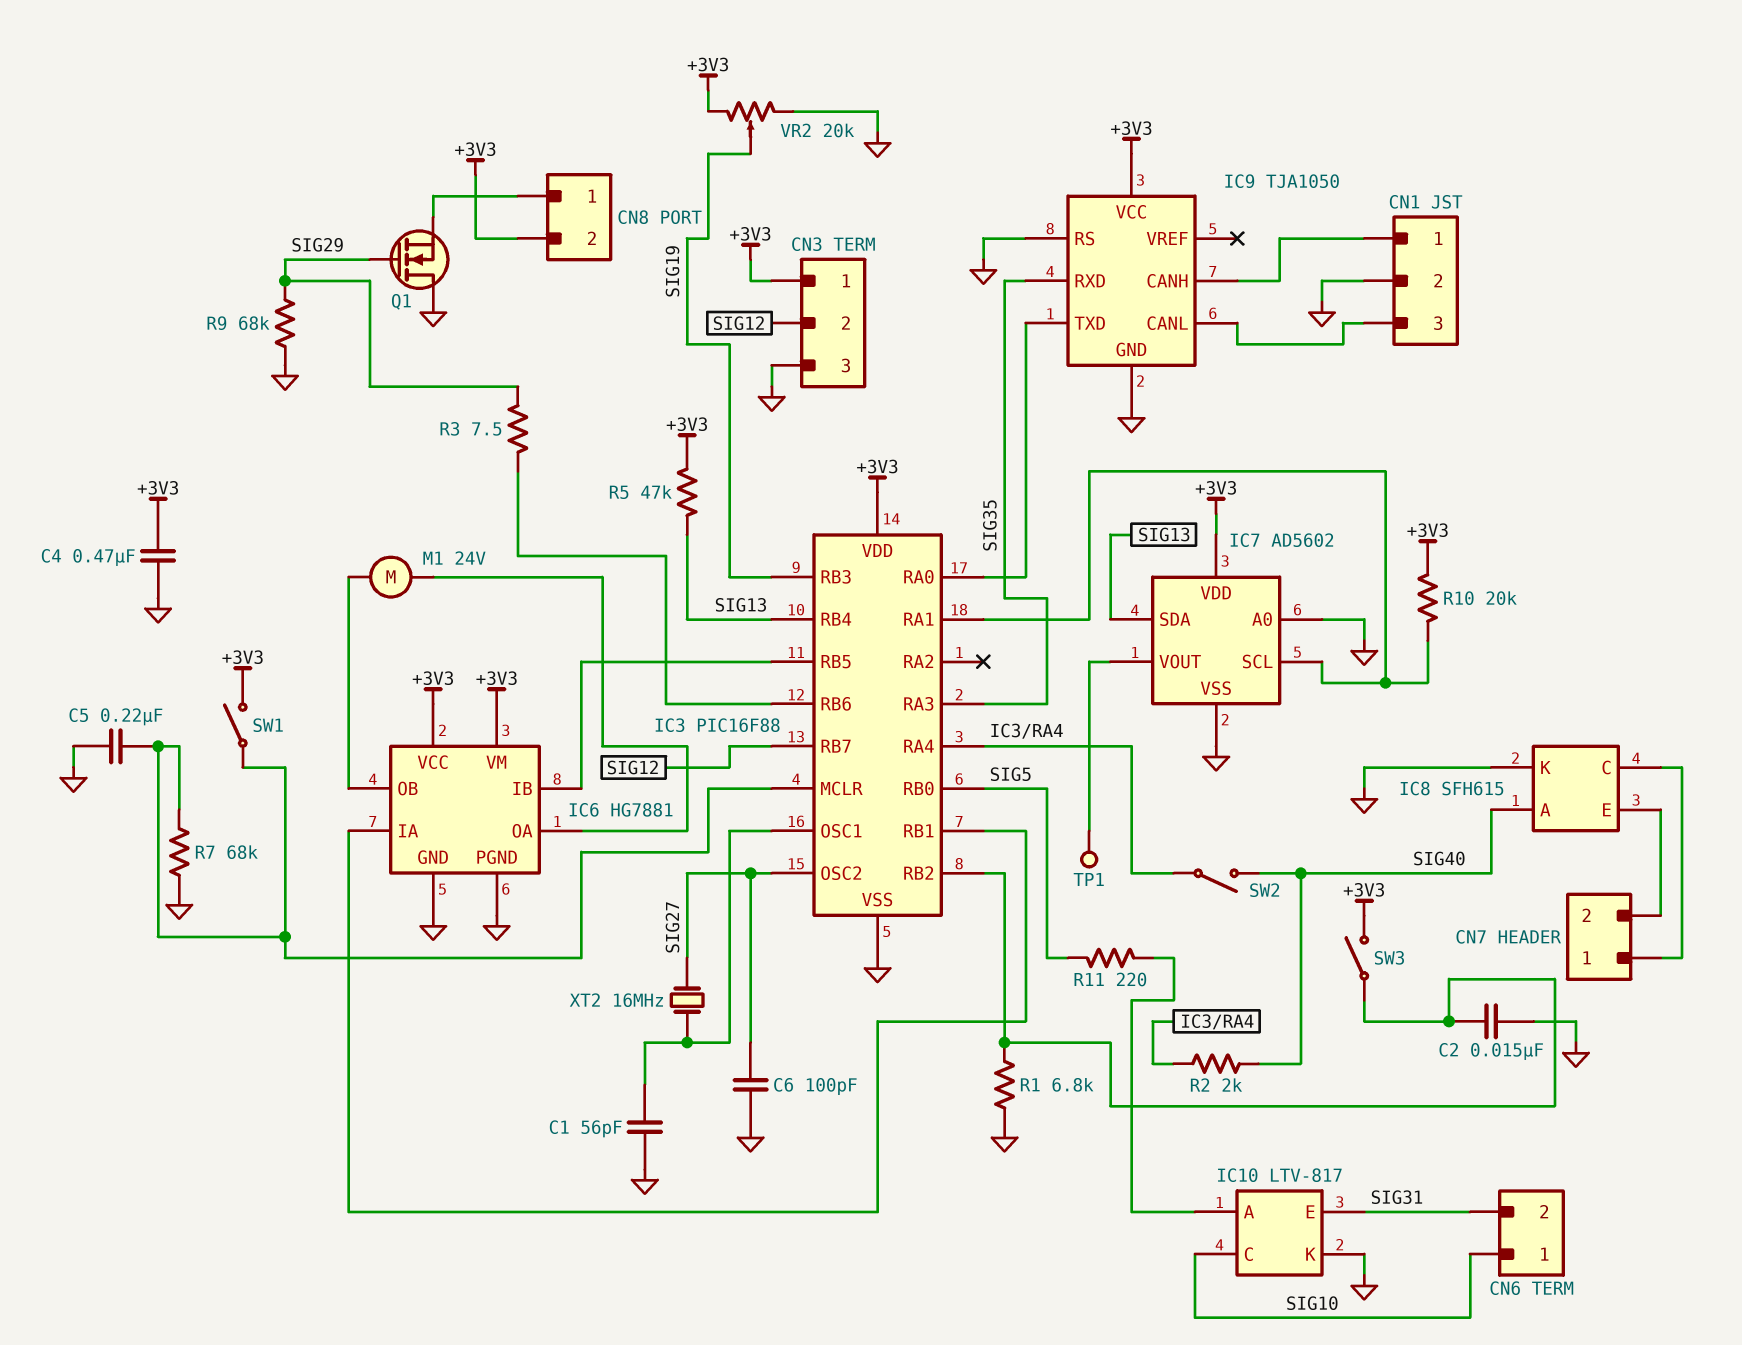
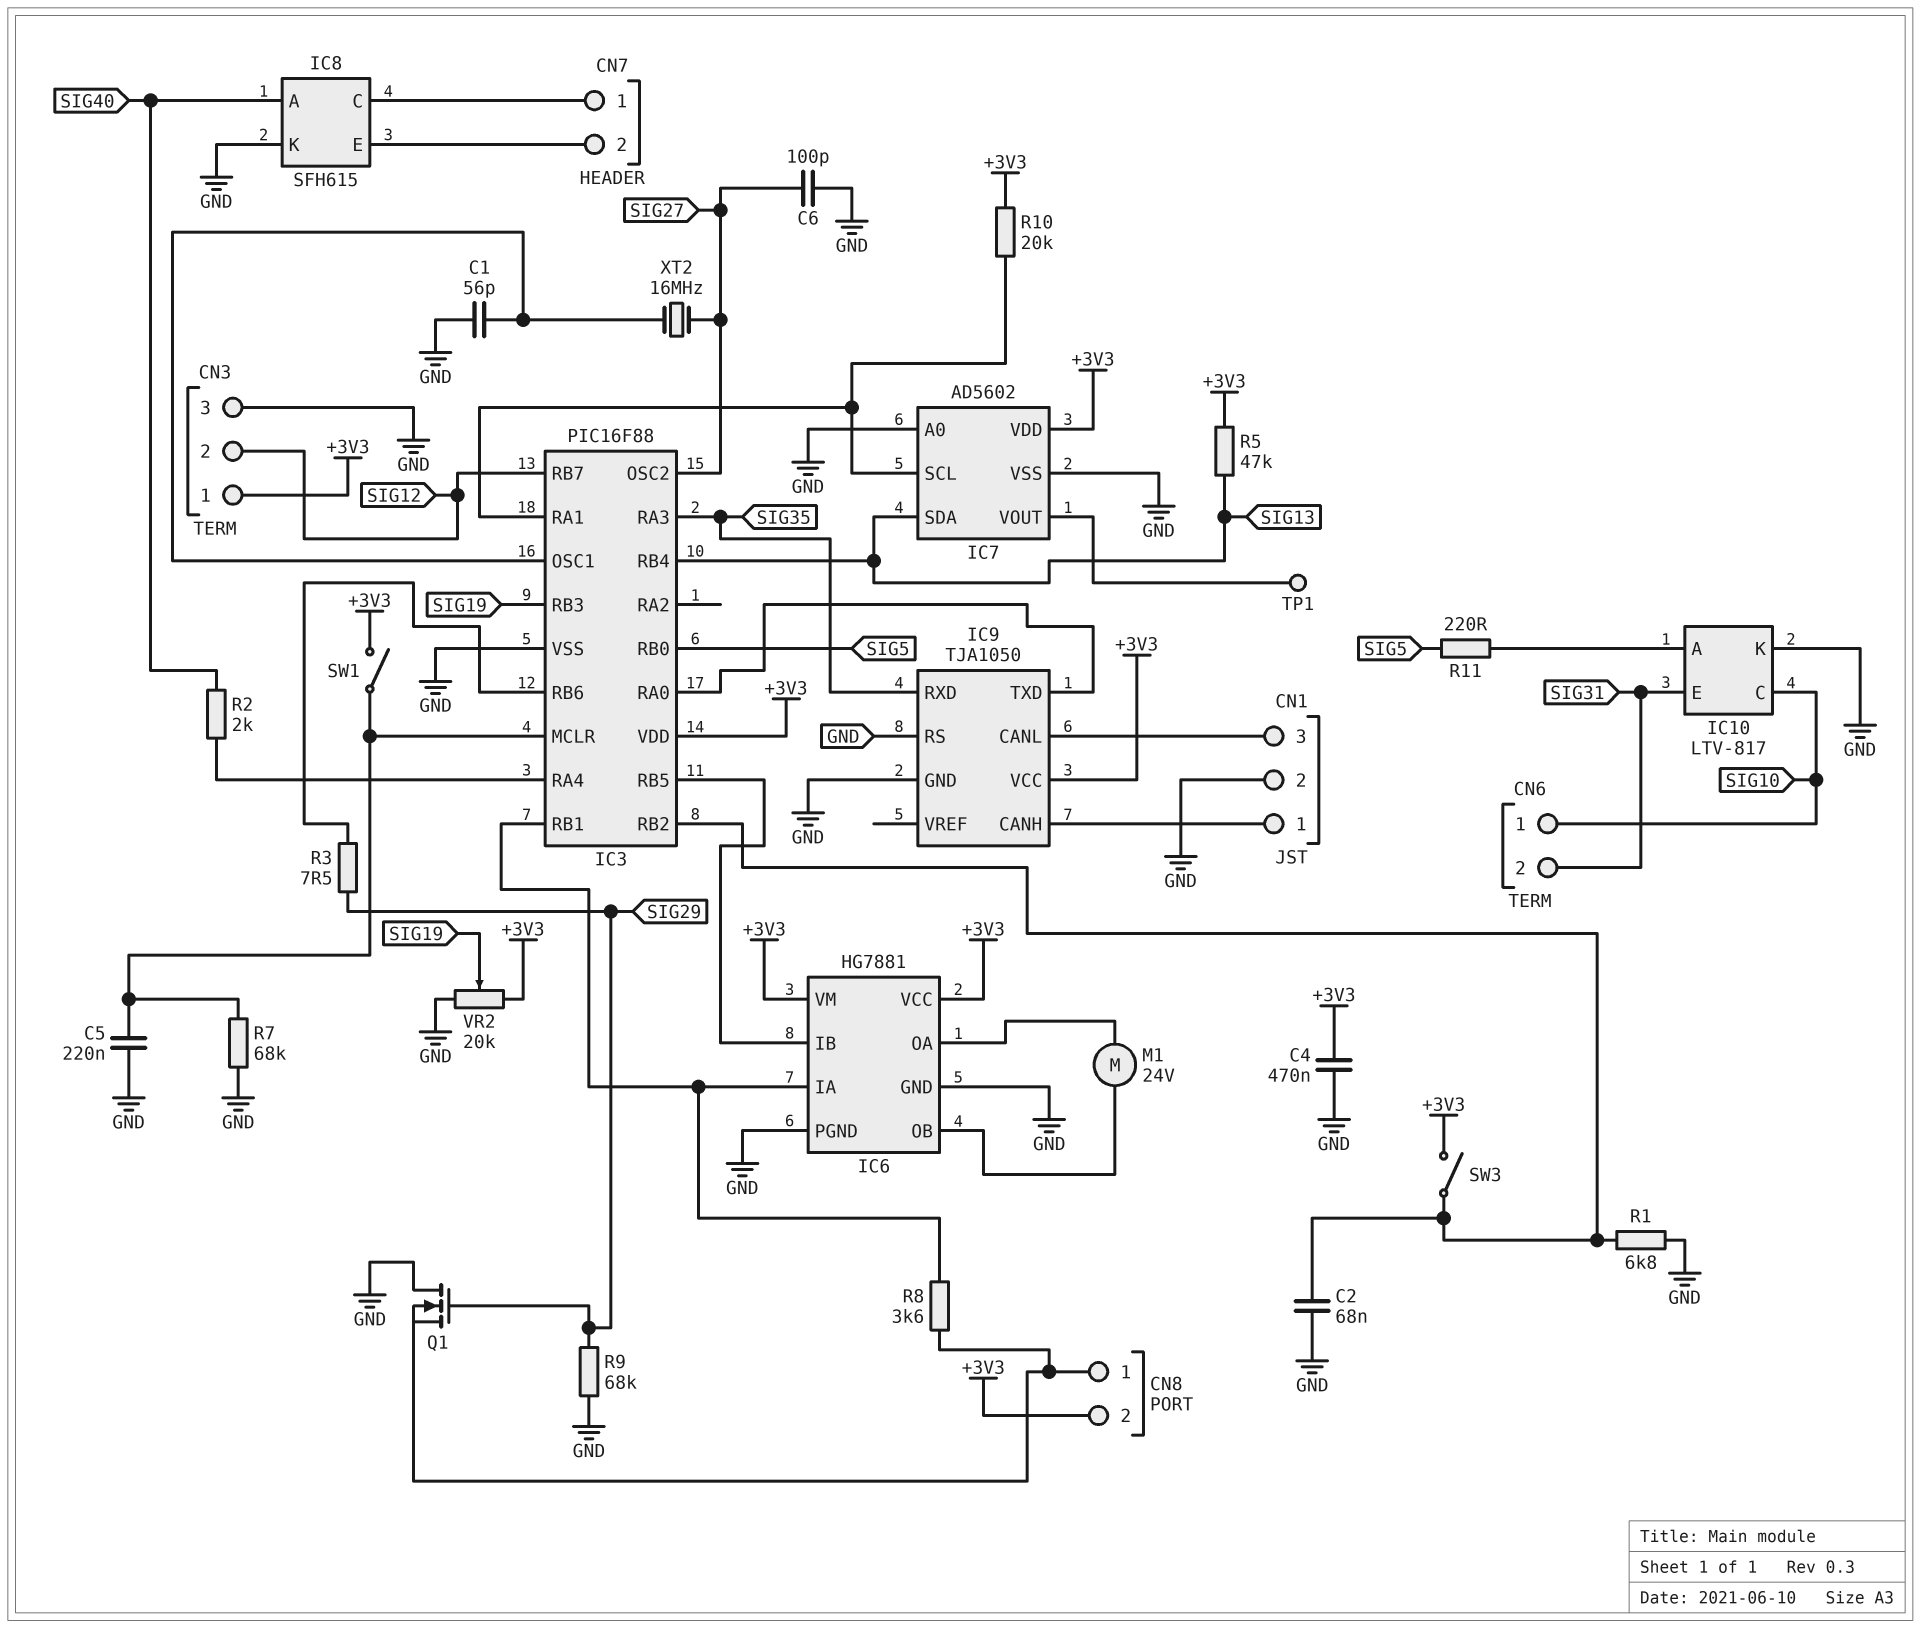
C2: 15nF (GND, IC3/RB2) -> 68nF (GND, IC3/RB2)
R8: none -> 3.6k (CN8/1, IC3/RB1)
SW2: switch (IC3/RA4, SIG40) -> none

